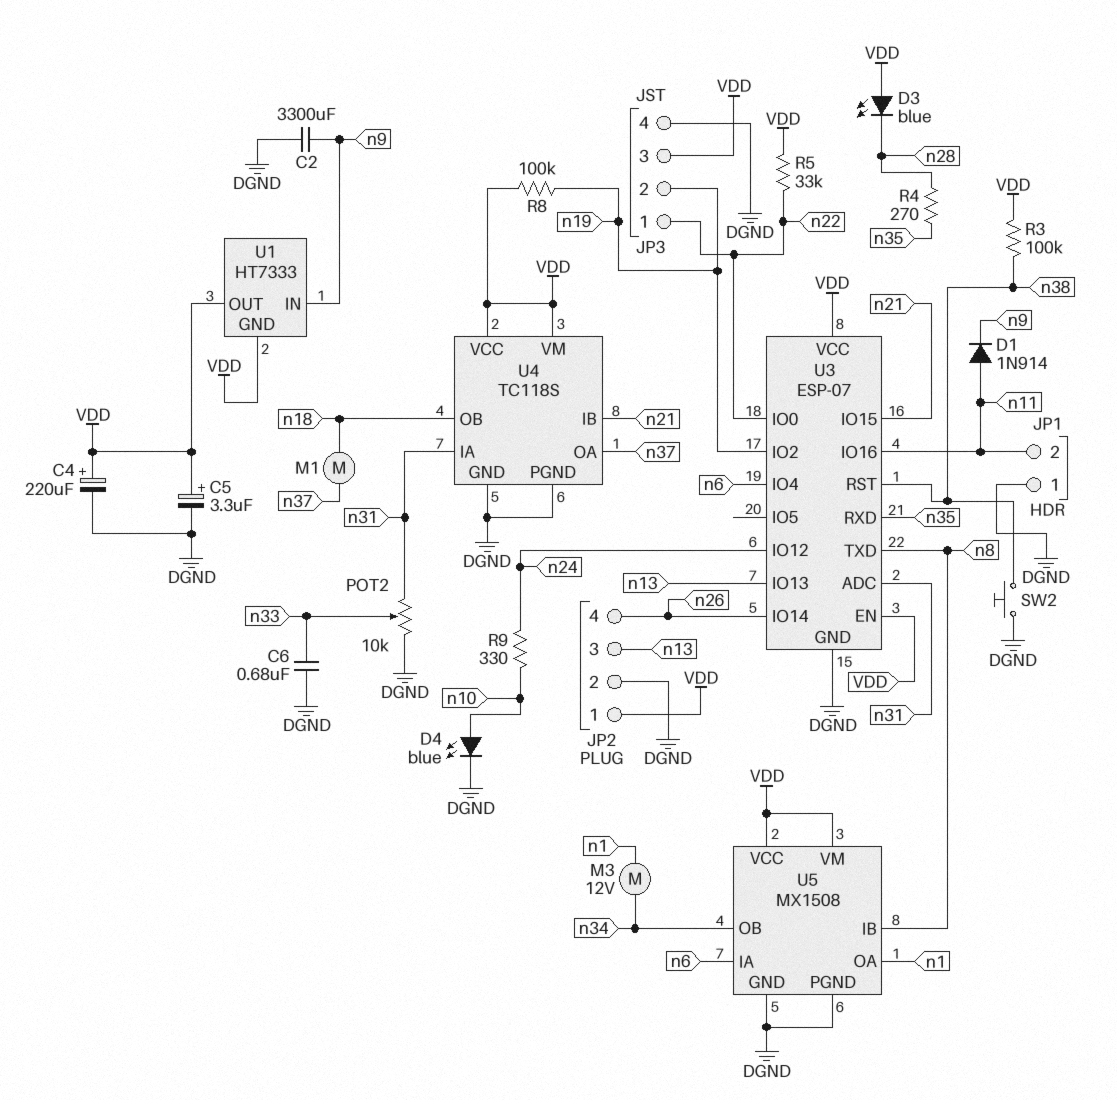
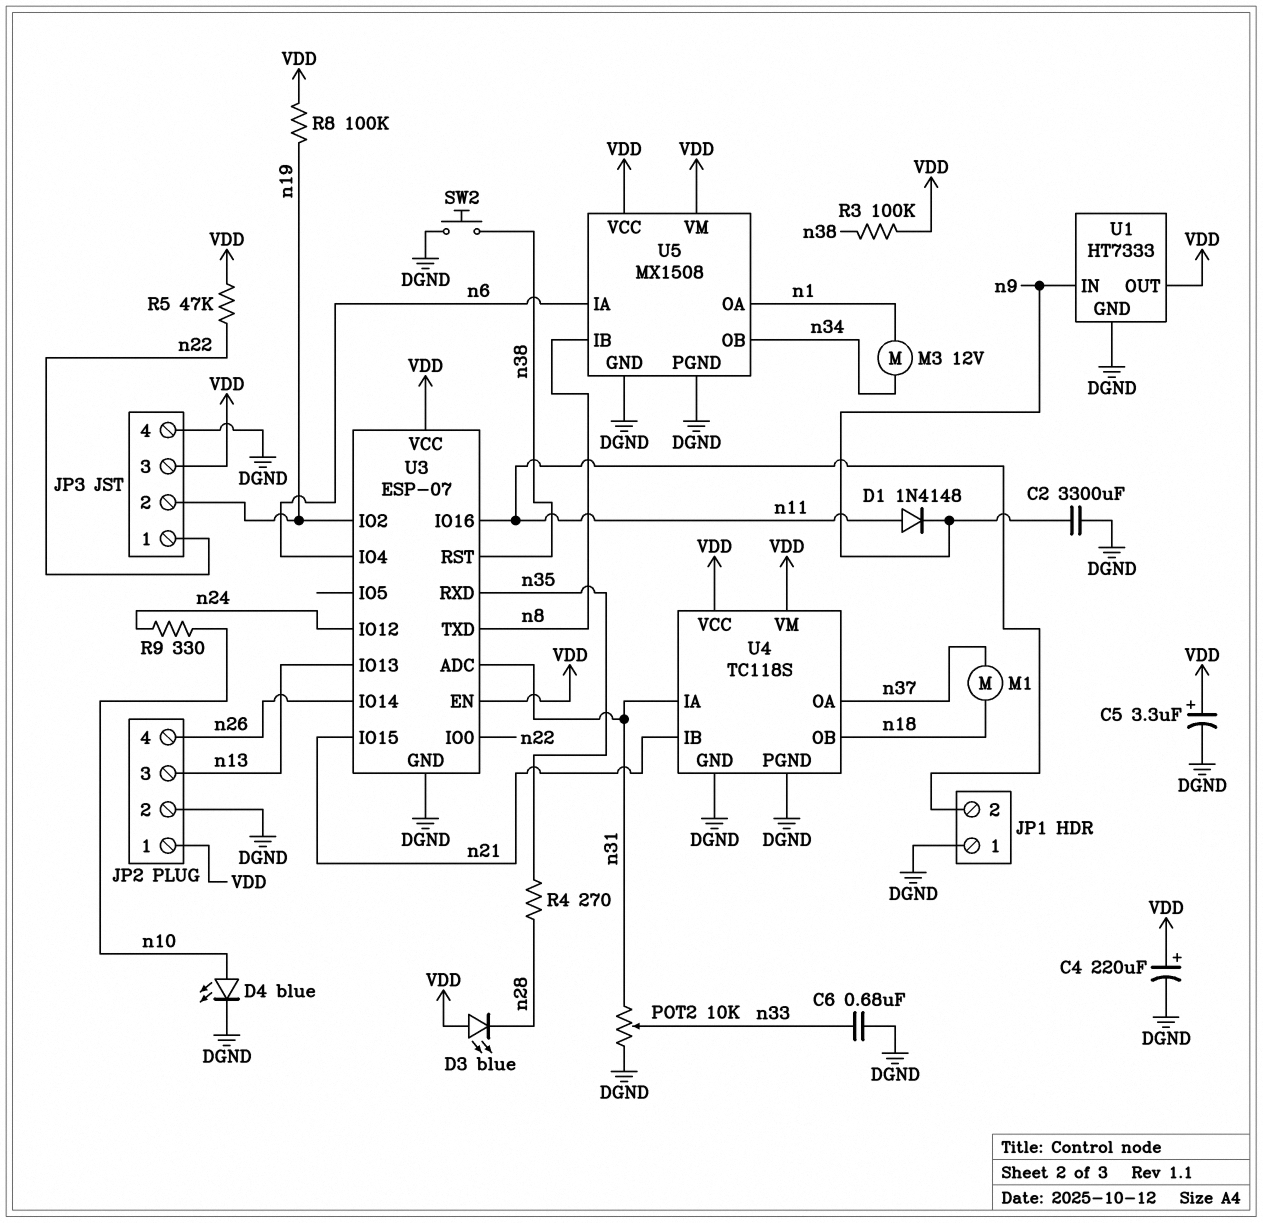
D1: diode 1N914 (A n11, K n9) -> diode 1N4148 (A n11, K n9)
R5: 33k (VDD, n22) -> 47k (VDD, n22)
U1 pin GND: VDD -> DGND

